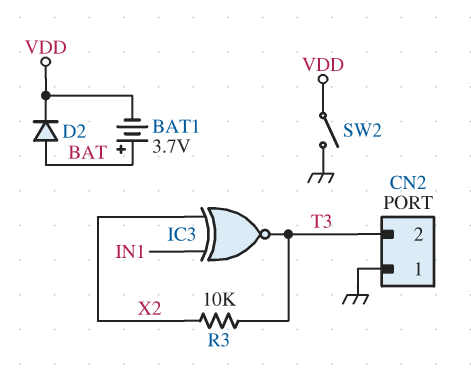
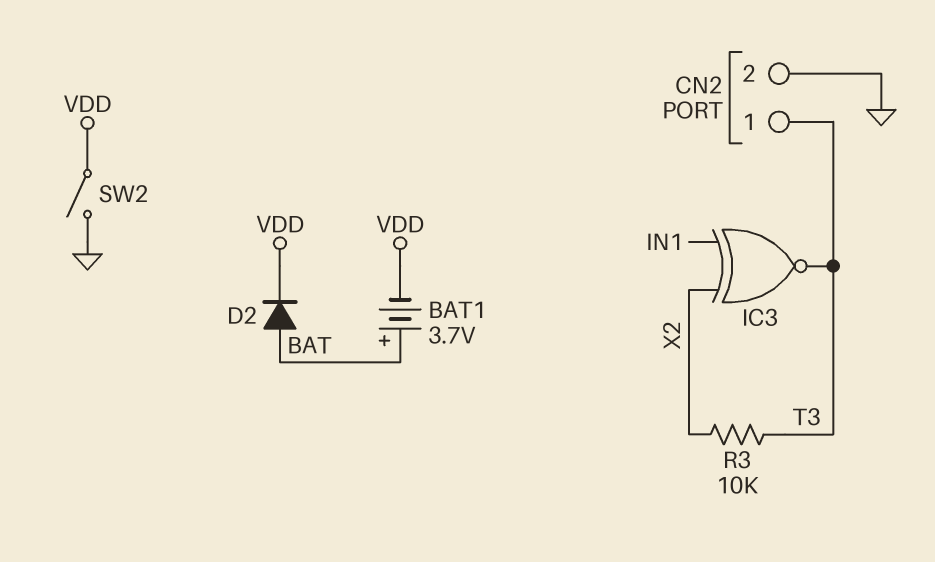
CN2 pin 1: GND -> T3
CN2 pin 2: T3 -> GND

